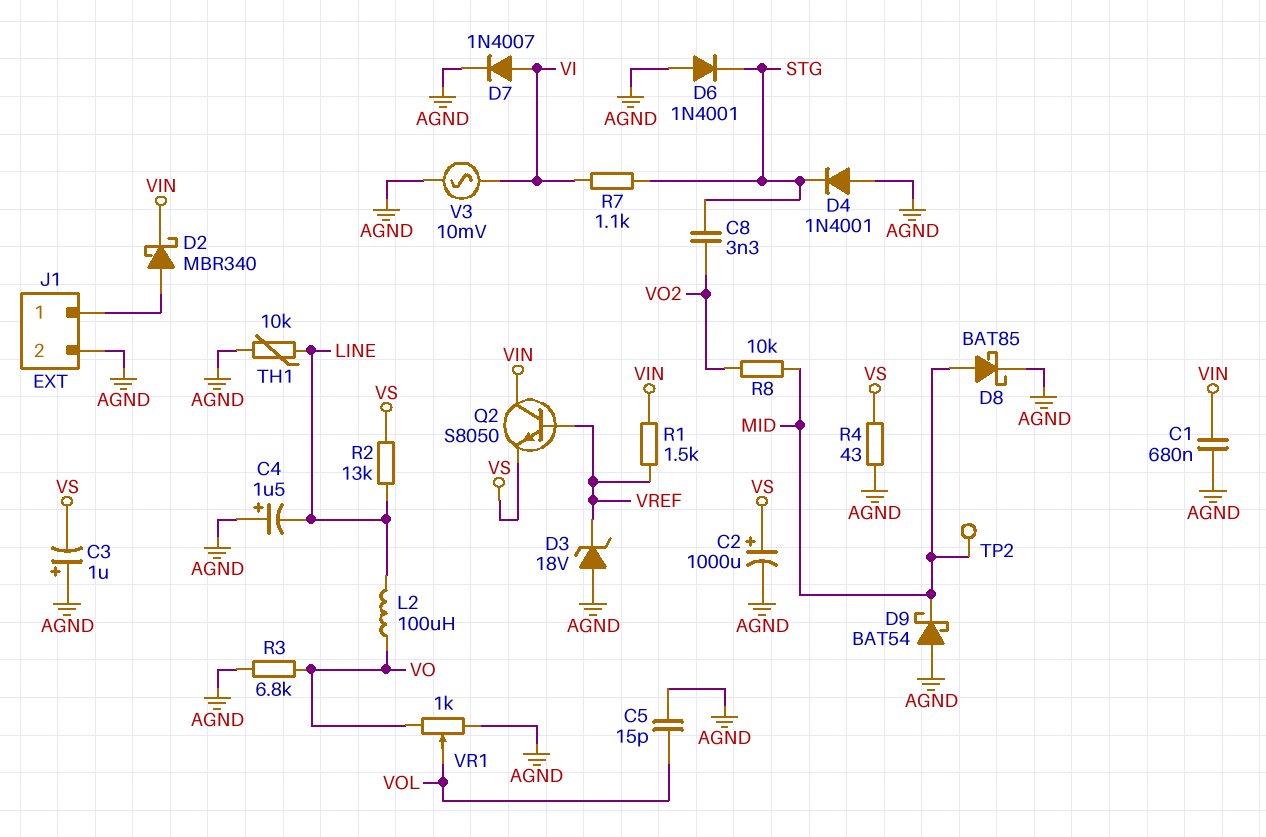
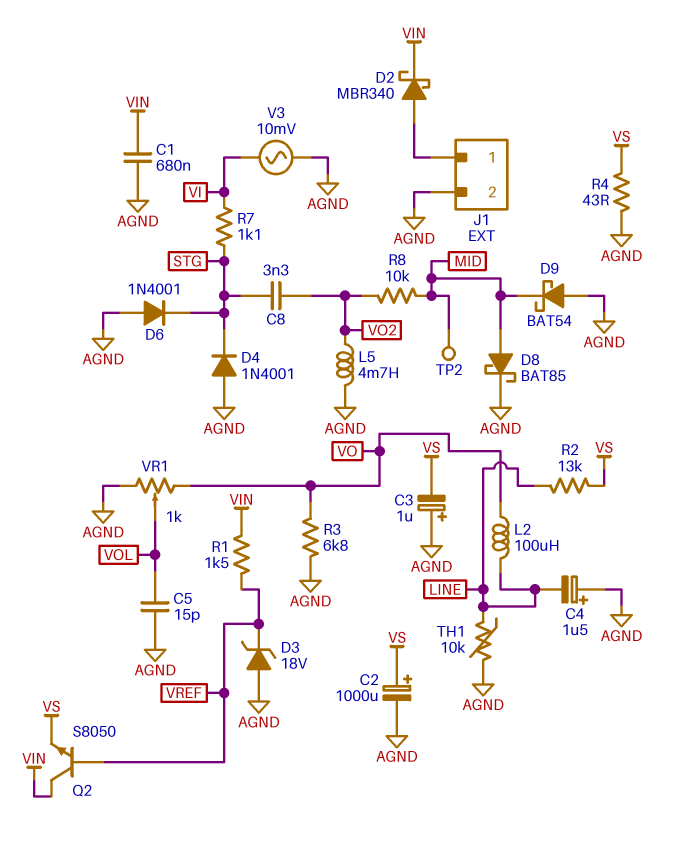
D7: diode 1N4007 (A VI, K AGND) -> none
L5: none -> 4.7mH (AGND, VO2)

